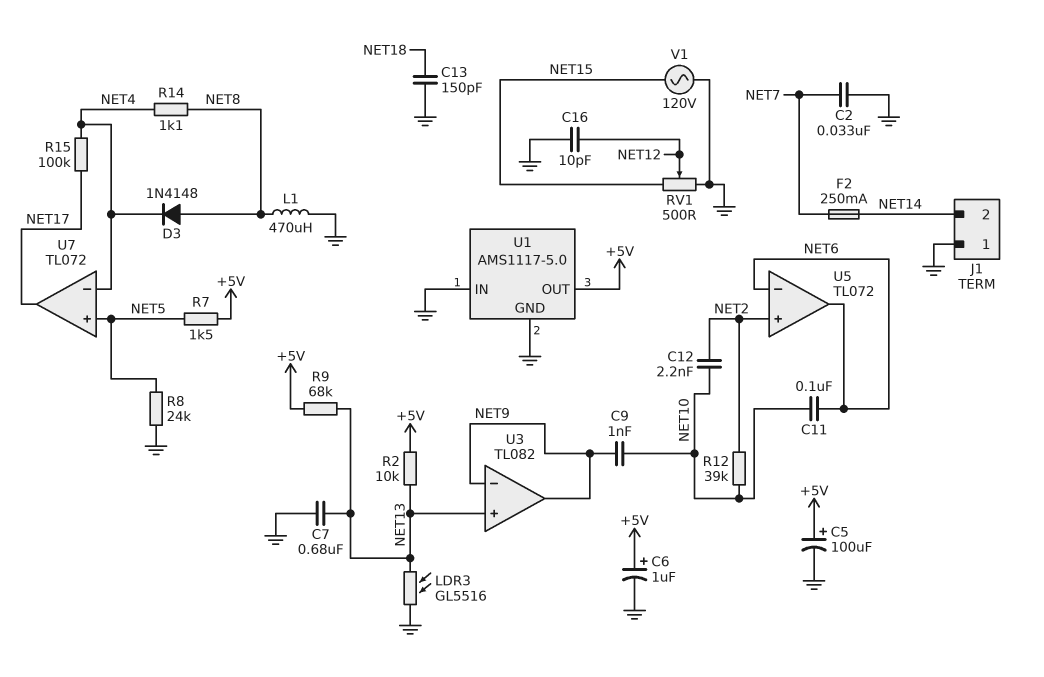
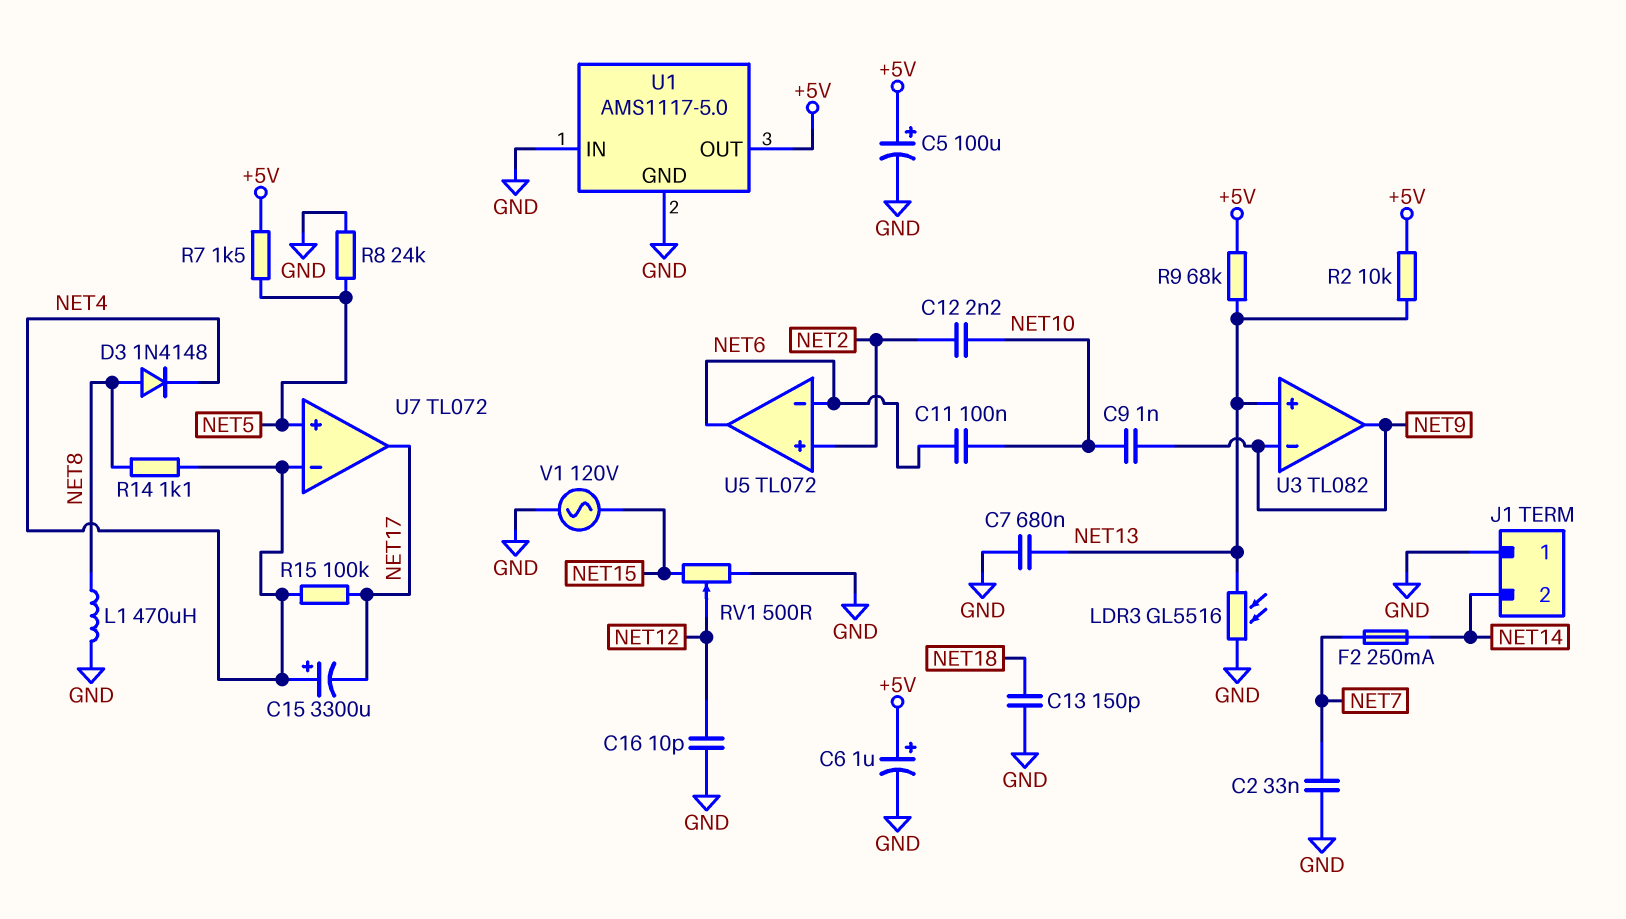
C15: none -> 3300uF (plus NET4, minus NET17)
R12: 39k (NET2, NET10) -> none

